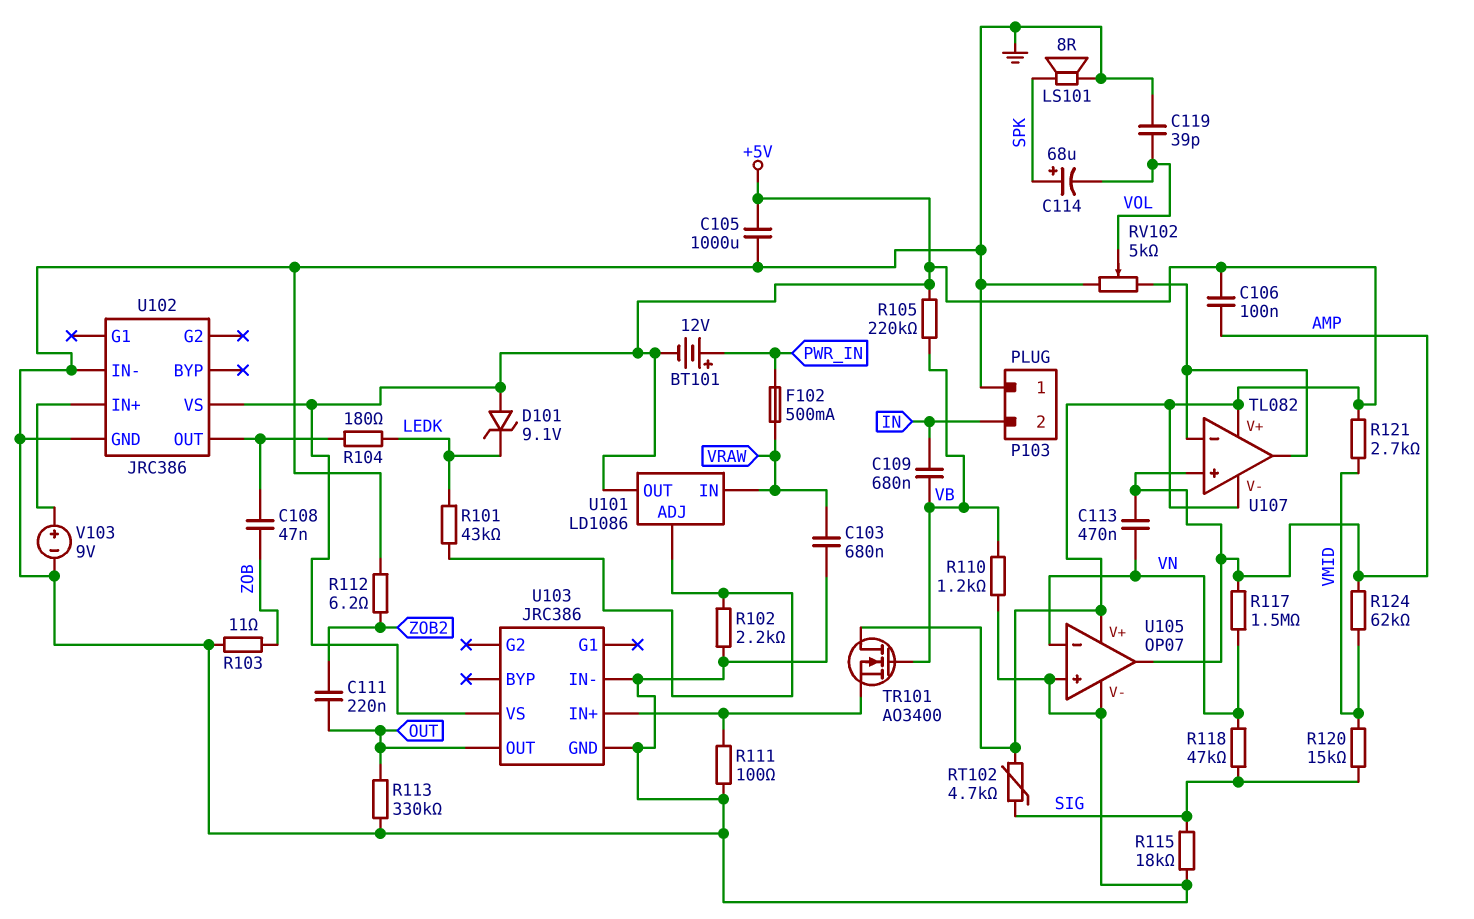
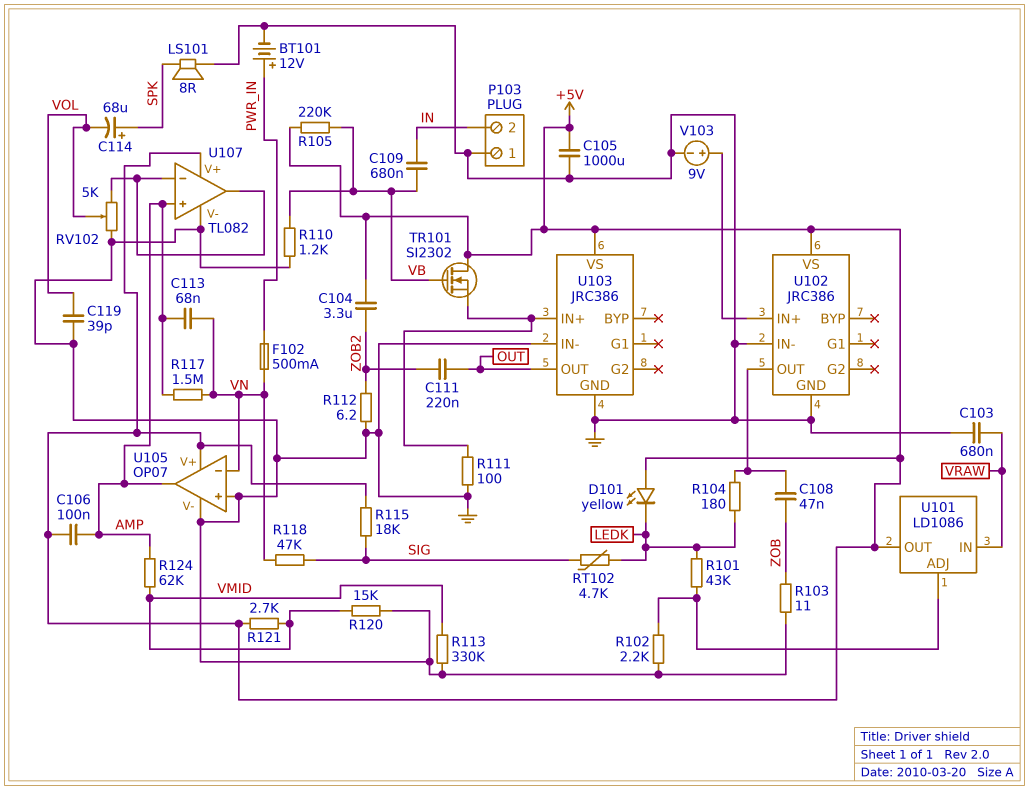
BT101: 12V (plus PWR_IN, minus +5V) -> 12V (plus PWR_IN, minus GND)
C104: none -> 3.3uF (+5V, ZOB2)
C113: 470nF (AMP, VN) -> 68nF (AMP, VN)
D101: zener 9.1V (A +5V, K LEDK) -> LED yellow (A +5V, K LEDK)
F102: 500mA (PWR_IN, VRAW) -> 500mA (PWR_IN, VN)
R113: 330k (GND, OUT) -> 330k (GND, VMID)
R115: 18k (GND, SIG) -> 18k (+5V, SIG)
R120: 15k (SIG, VMID) -> 15k (GND, VMID)
RT102: 4.7k (+5V, SIG) -> 4.7k (LEDK, SIG)
TR101: NMOS AO3400 (G VB, D +5V, S U103/IN+) -> NMOS SI2302 (G VB, D +5V, S U103/IN+)
U107 pin V-: +5V -> GND

